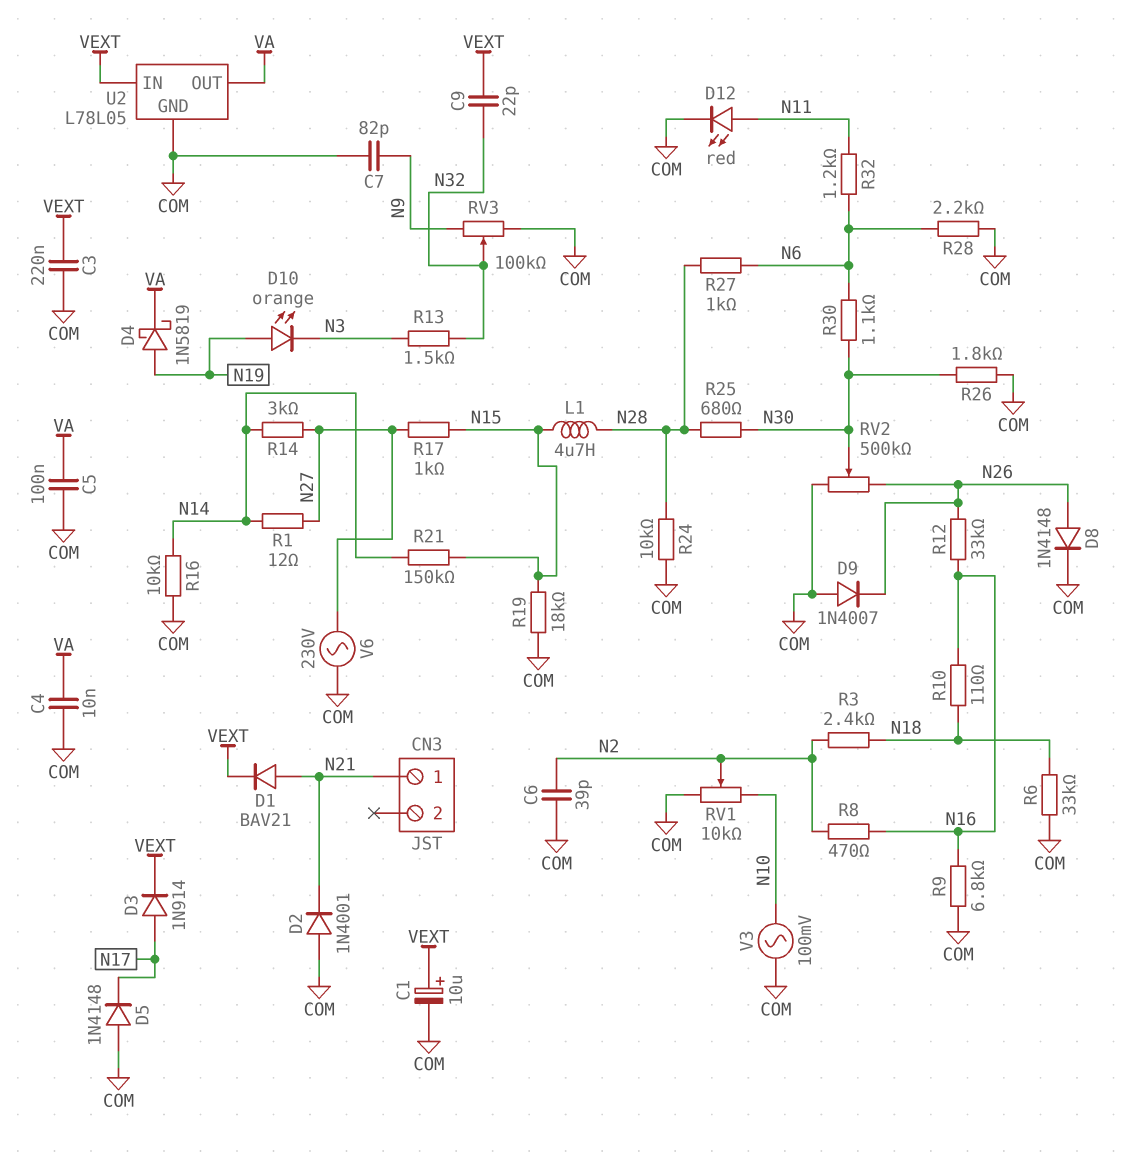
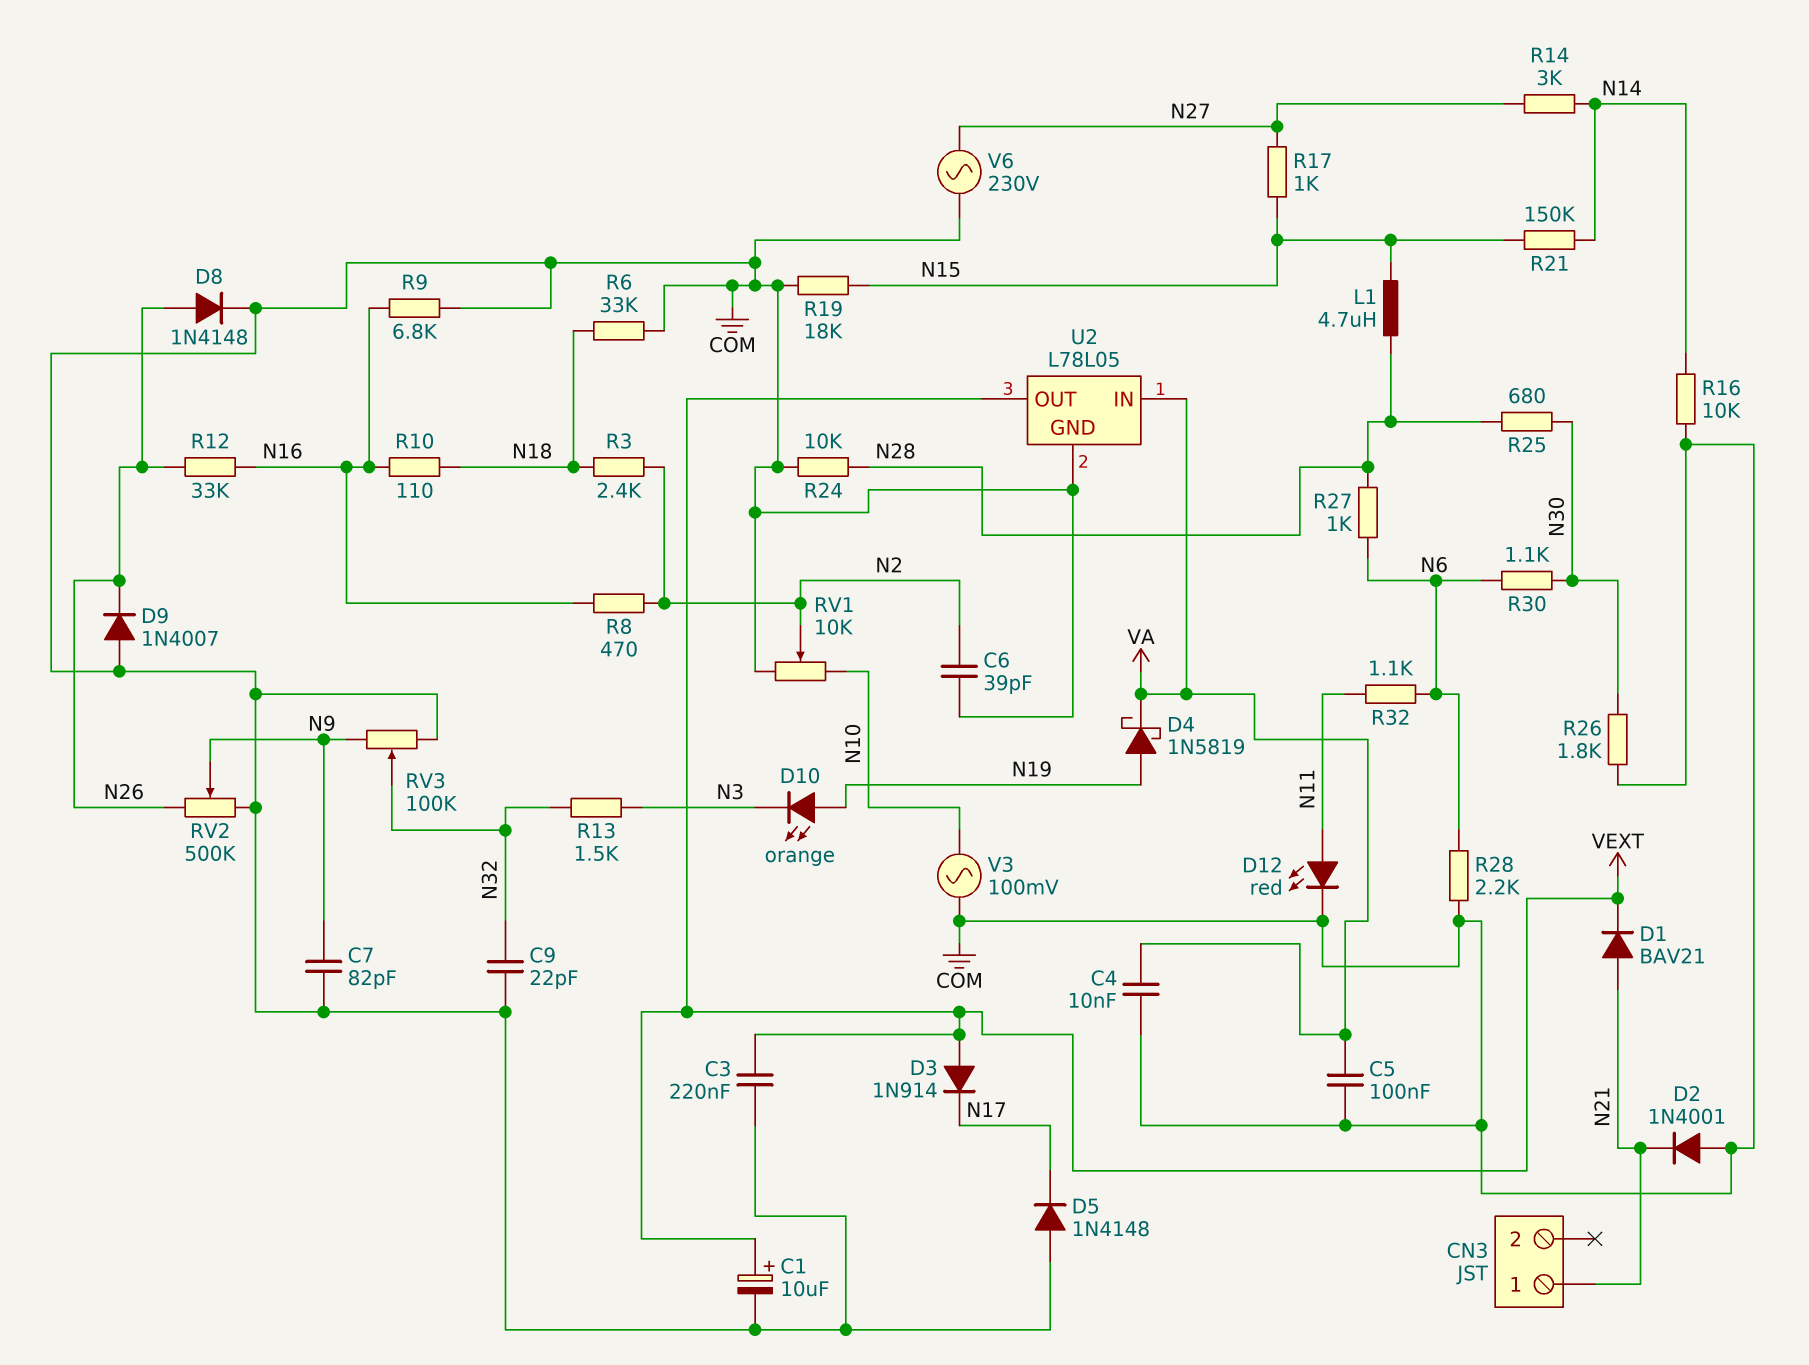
C9: 22pF (N32, VEXT) -> 22pF (COM, N32)
D3: diode 1N914 (A N17, K VEXT) -> diode 1N914 (A VEXT, K N17)
R1: 12 (N14, N27) -> none
R32: 1.2k (N6, N11) -> 1.1k (N6, N11)
RV2: 500k (COM, N26, wiper N30) -> 500k (COM, N26, wiper N9)
U2 pin IN: VEXT -> VA
U2 pin OUT: VA -> VEXT

